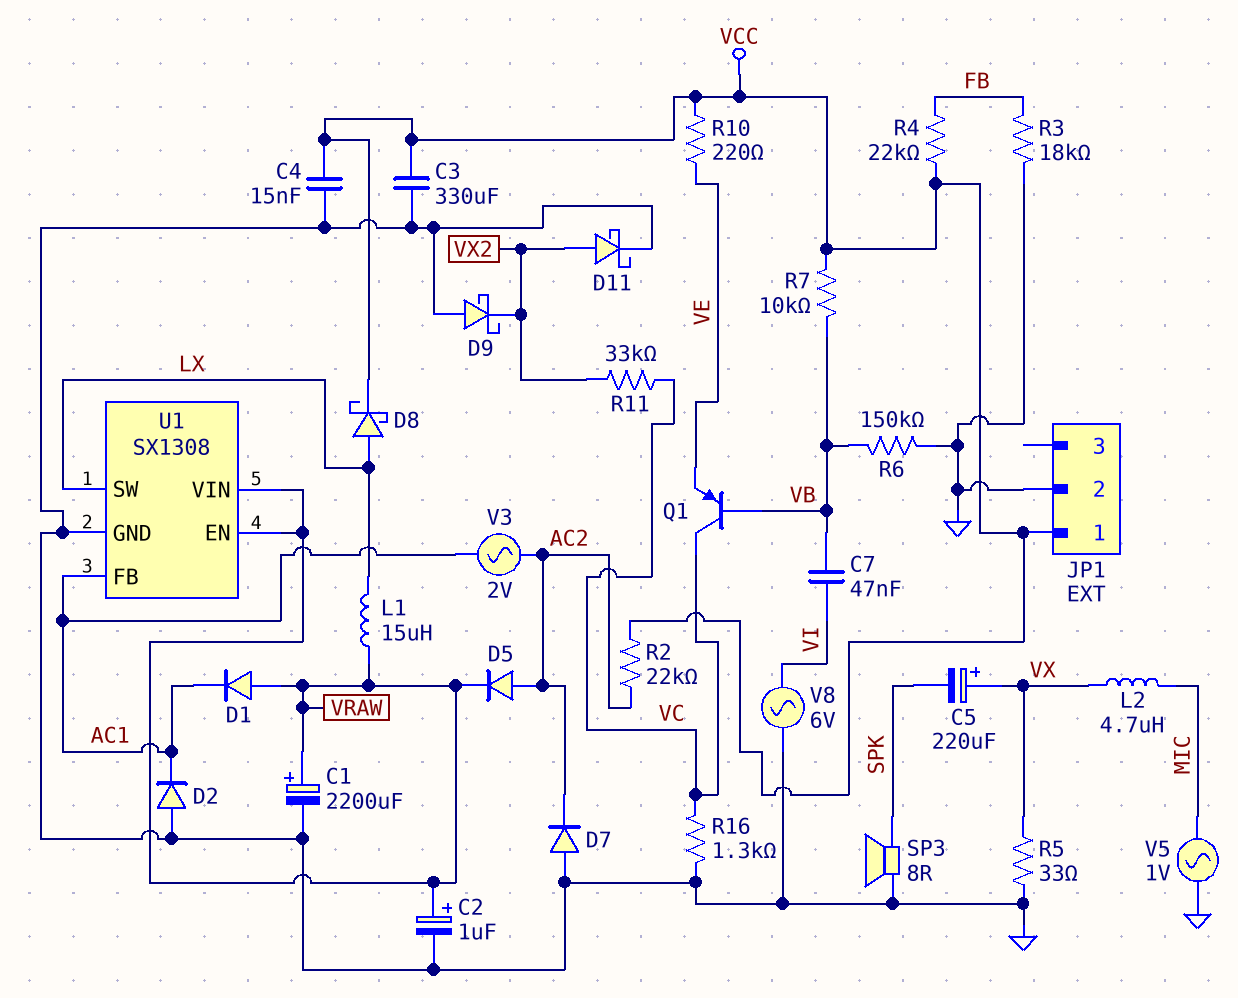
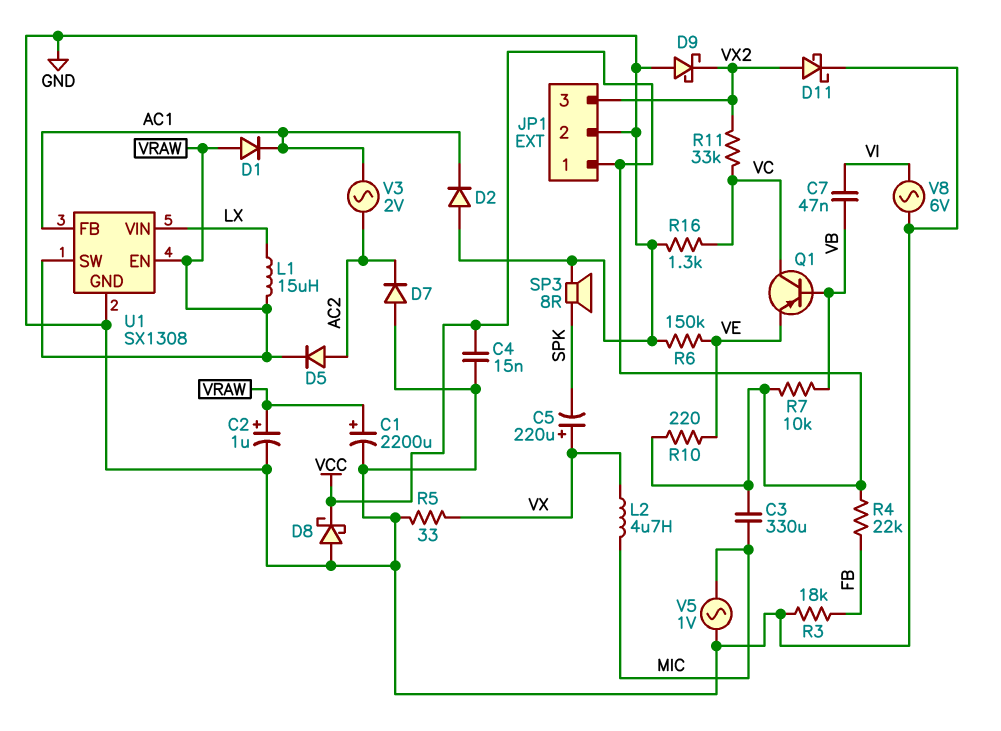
C3: 330uF (GND, VCC) -> 330uF (MIC, VCC)
D8: schottky (A LX, K VCC) -> schottky (A GND, K VCC)
JP1 pin 3: none -> VX2
R2: 22k (AC2, VCC) -> none
R6: 150k (GND, VB) -> 150k (GND, VE)
U1 pin SW: LX -> VRAW
U1 pin VIN: VRAW -> LX

